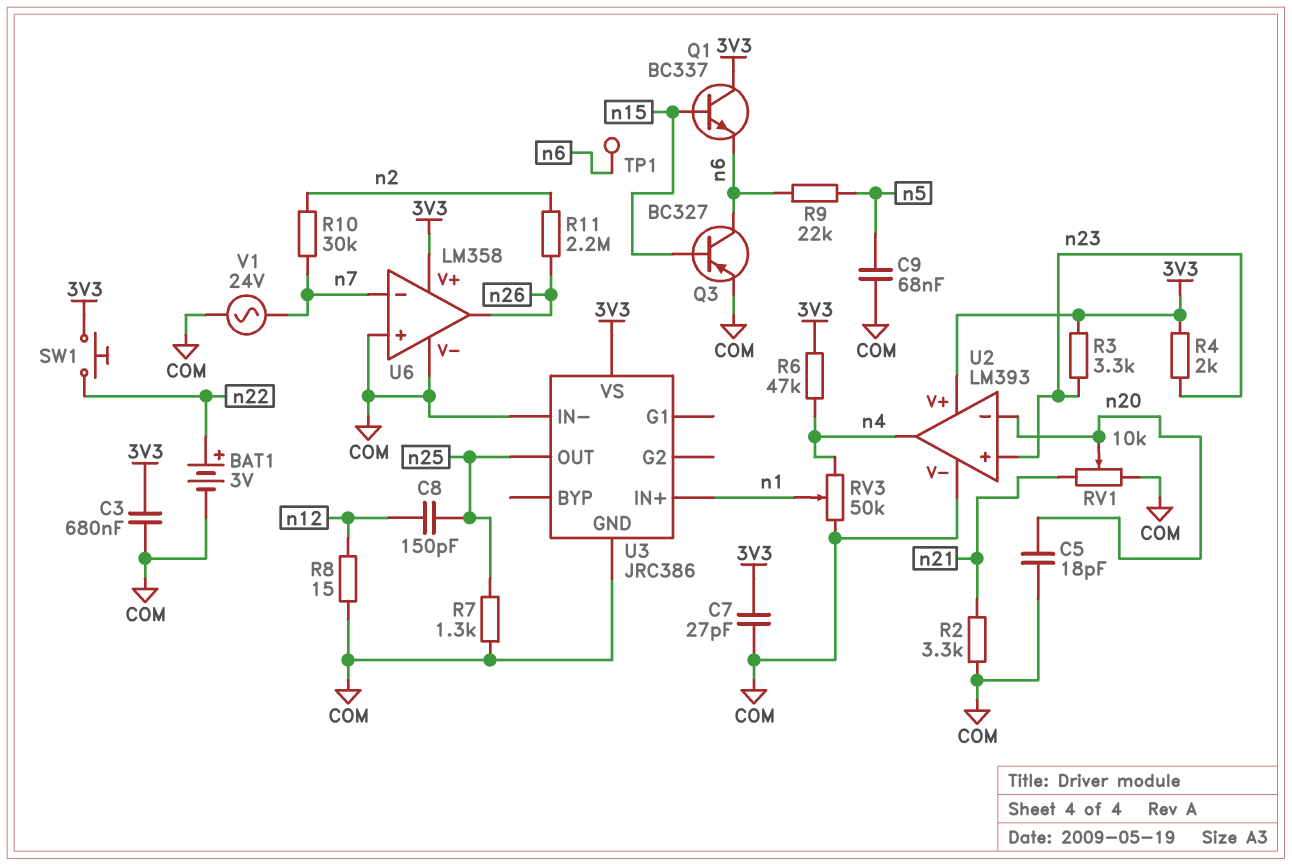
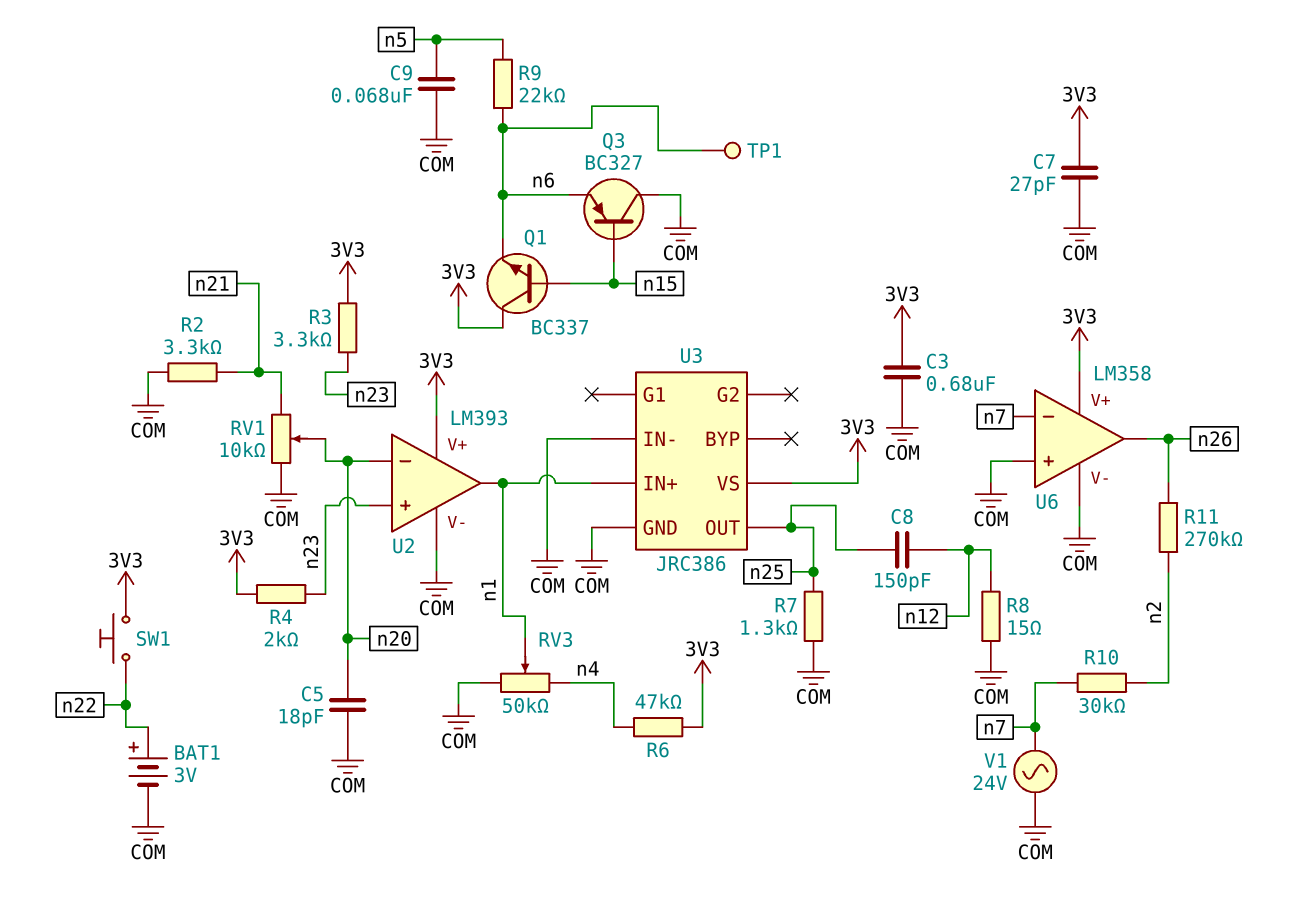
Q3: PNP BC327 (B n15, C n6, E COM) -> PNP BC327 (B n15, C COM, E n6)
R11: 2.2M (n2, n26) -> 270k (n2, n26)
U2 pin out: n4 -> n1

